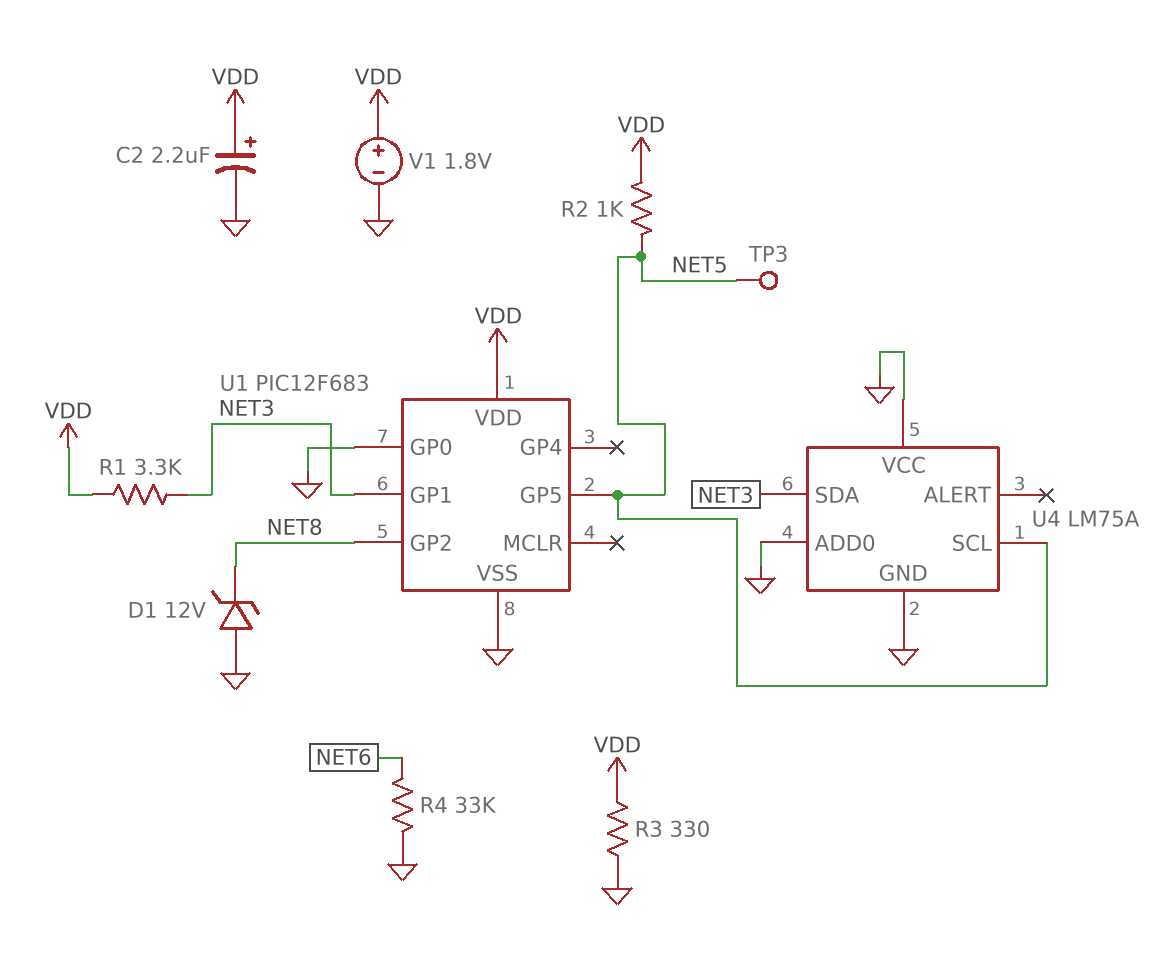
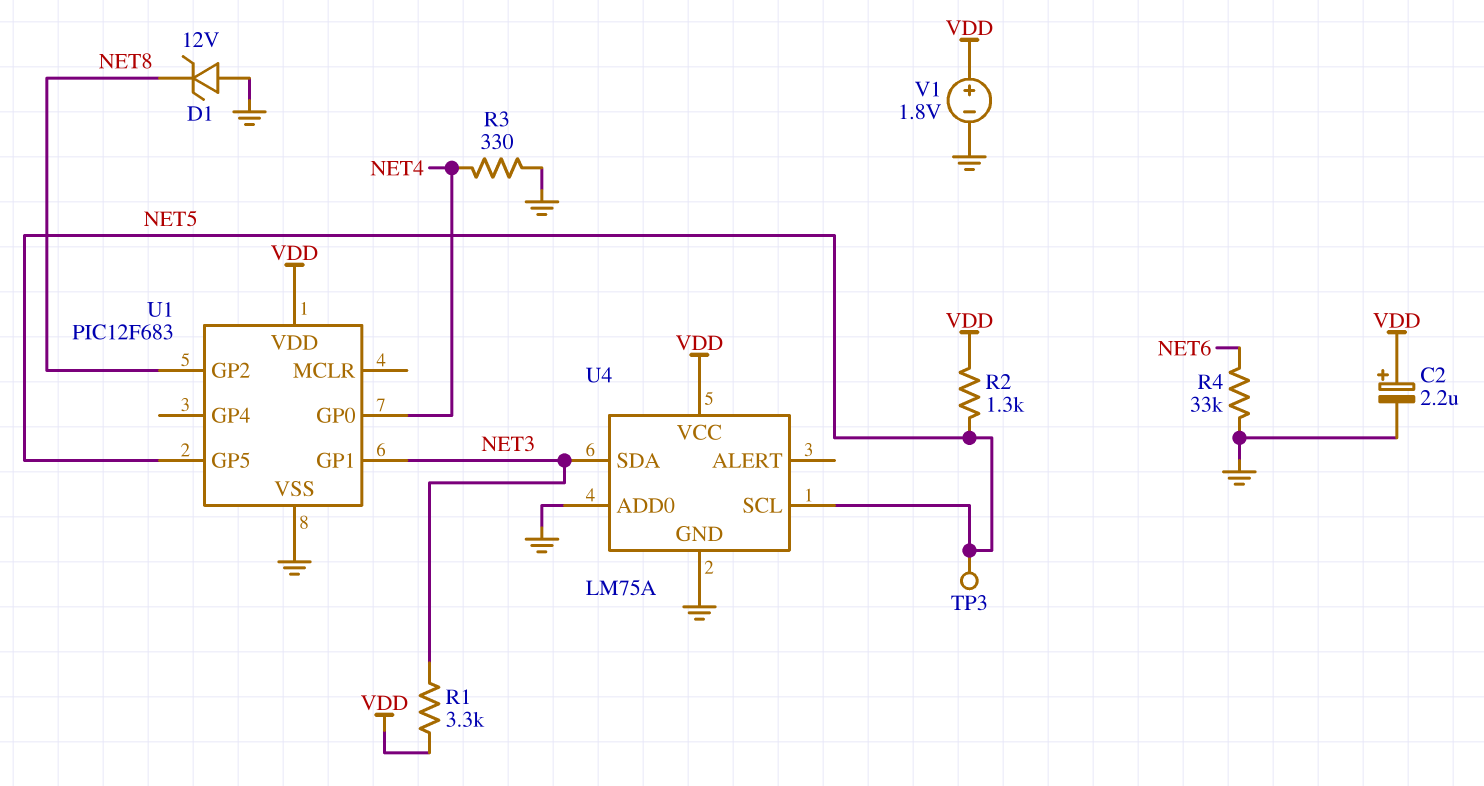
R2: 1k (NET5, VDD) -> 1.3k (NET5, VDD)
R3: 330 (GND, VDD) -> 330 (GND, NET4)
U1 pin GP0: GND -> NET4
U4 pin VCC: GND -> VDD

